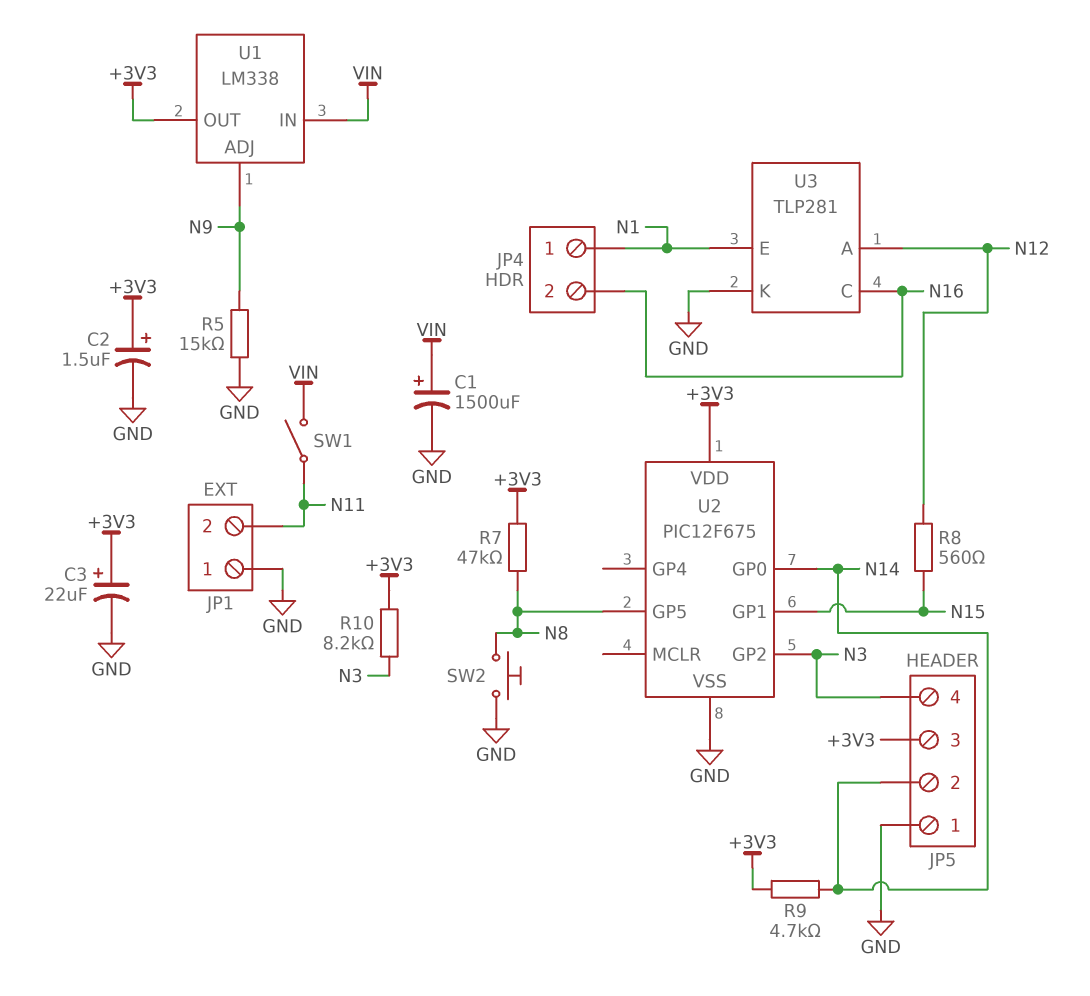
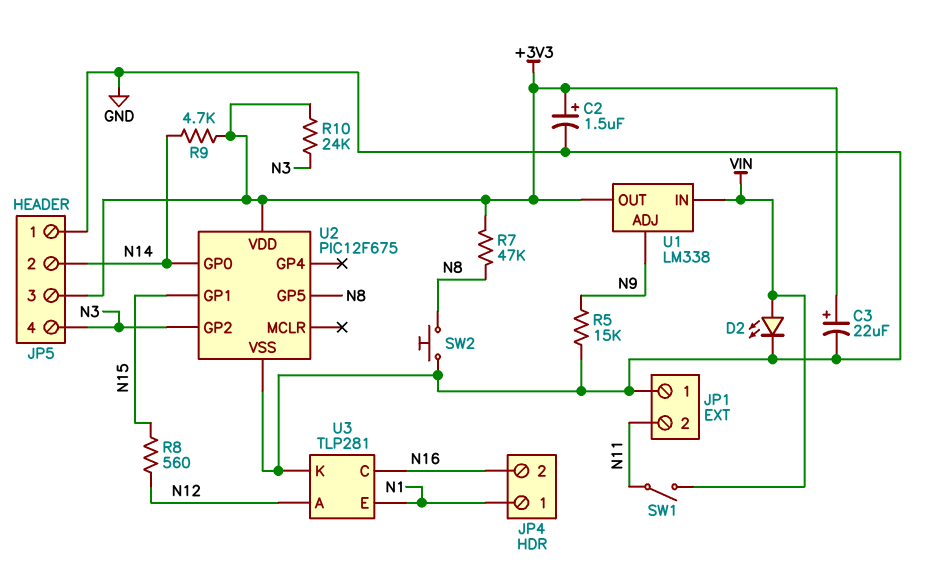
C1: 1500uF (plus VIN, minus GND) -> none
D2: none -> LED (A VIN, K GND)
R10: 8.2k (+3V3, N3) -> 24k (+3V3, N3)

